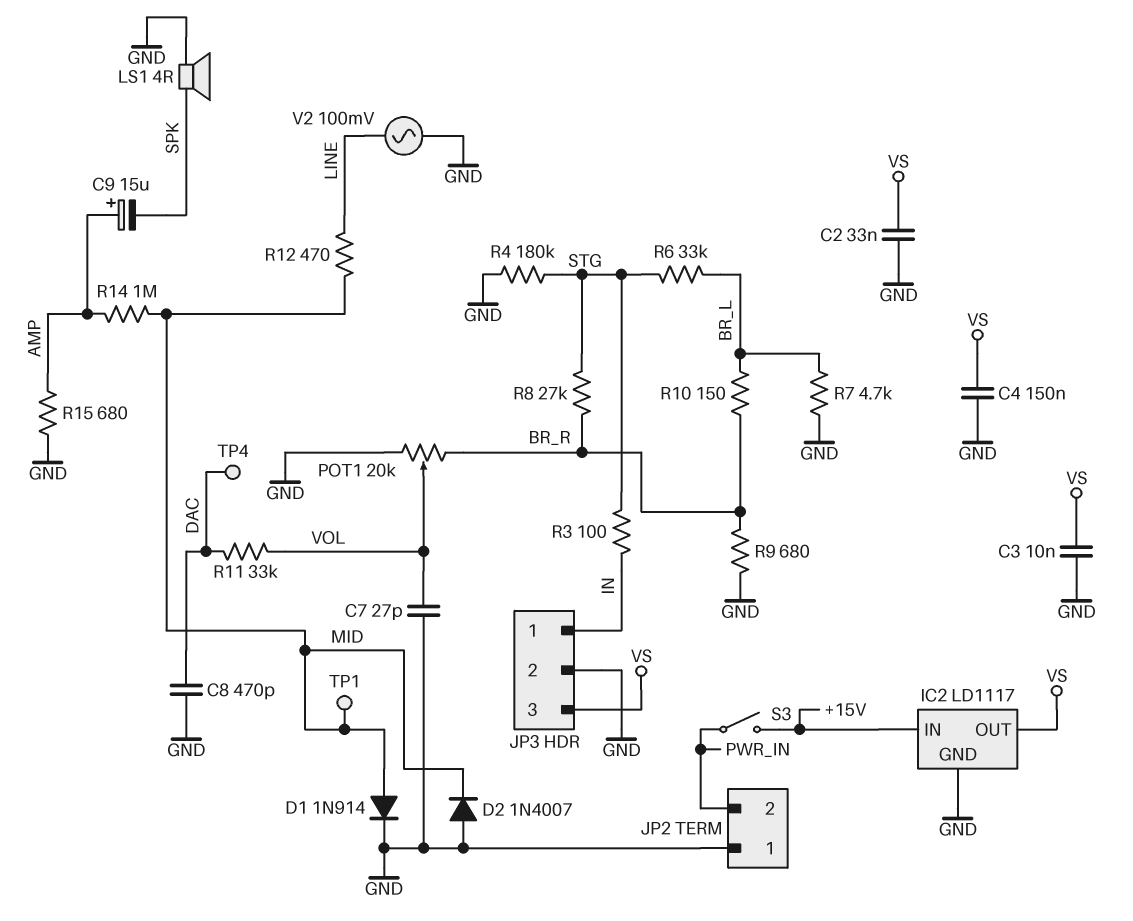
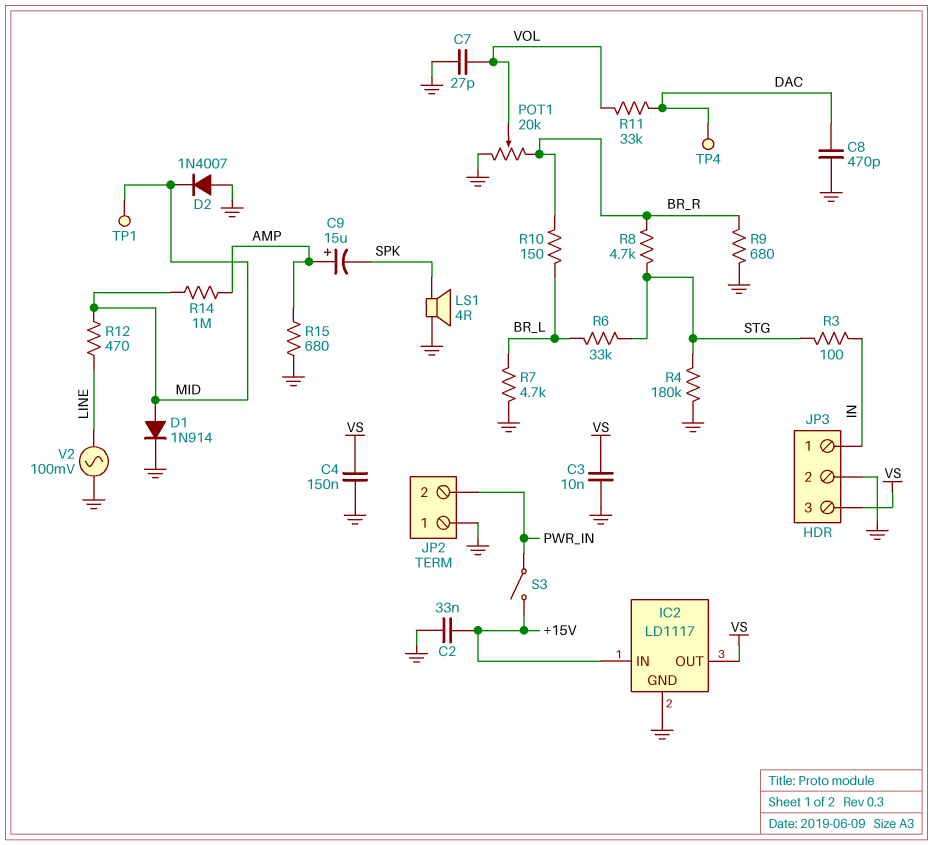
C2: 33nF (GND, VS) -> 33nF (+15V, GND)
R8: 27k (BR_R, STG) -> 4.7k (BR_R, STG)

